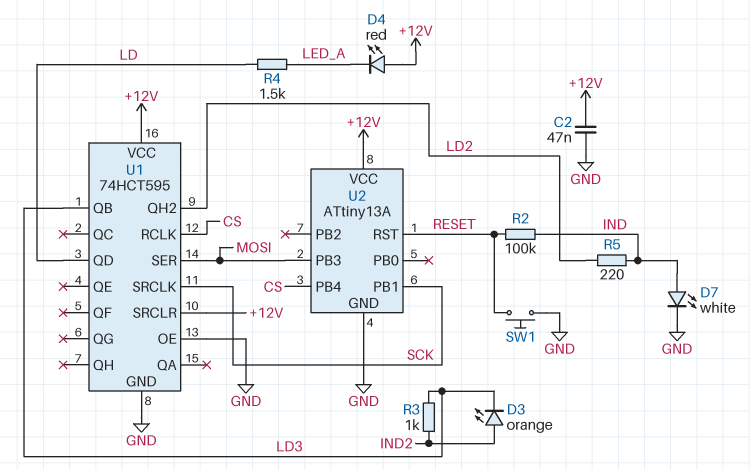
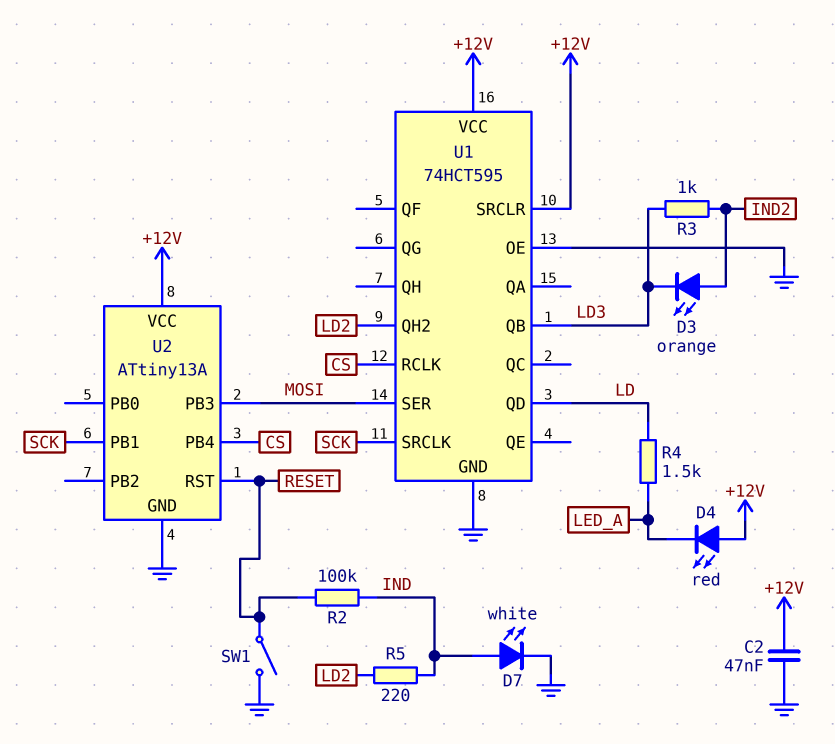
SW1: button (GND, RESET) -> switch (GND, RESET)

